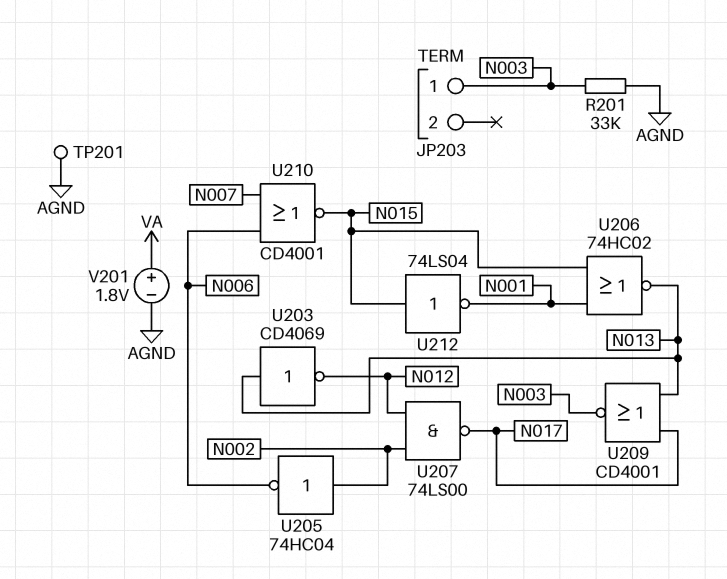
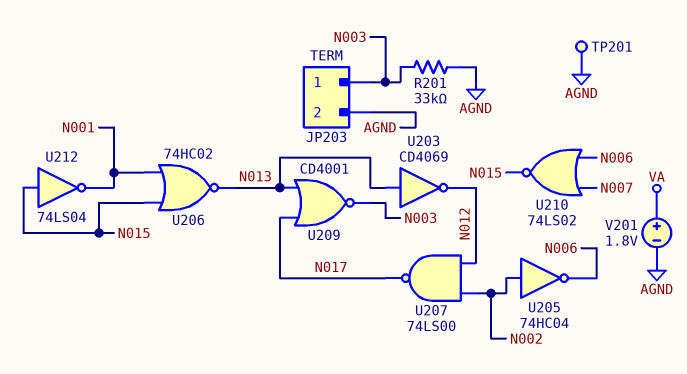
JP203 pin 2: none -> AGND
U210: NOR CD4001 (in N006, in N007, out N015) -> NOR 74LS02 (in N006, in N007, out N015)

